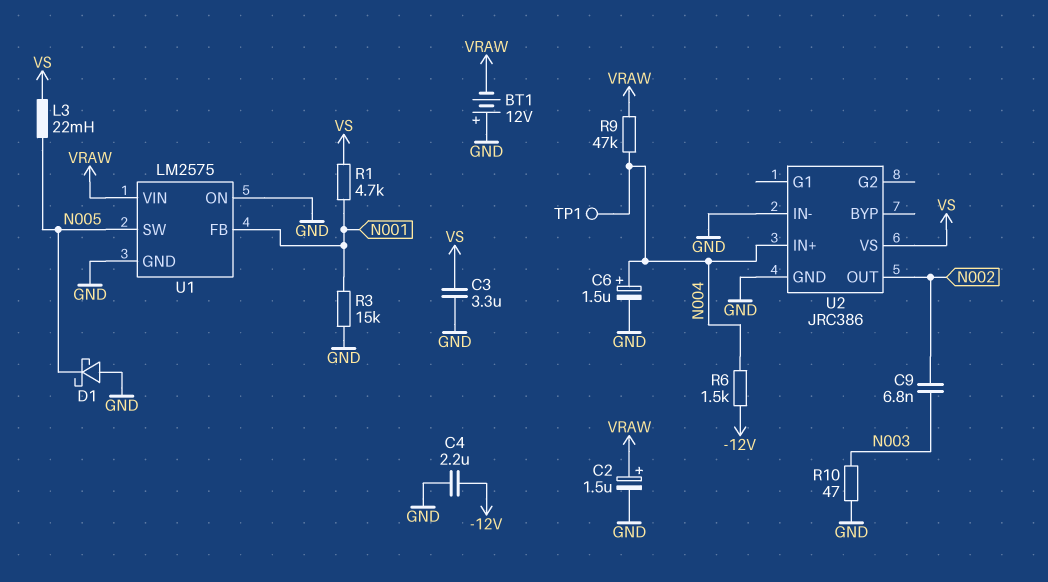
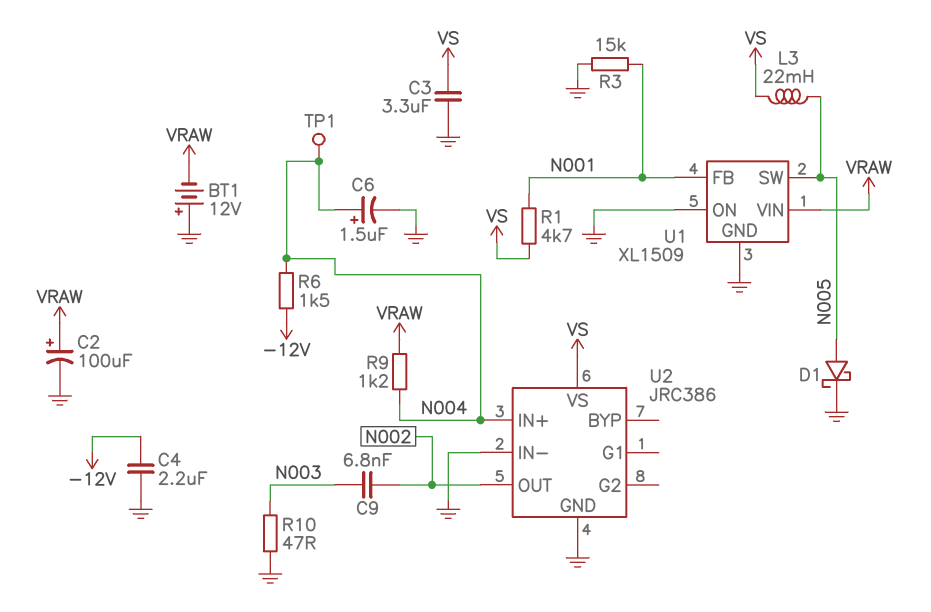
C2: 1.5uF (plus VRAW, minus GND) -> 100uF (plus VRAW, minus GND)
D1: schottky (A GND, K N005) -> schottky (A N005, K GND)
R9: 47k (N004, VRAW) -> 1.2k (N004, VRAW)
U1: LM2575 -> XL1509

